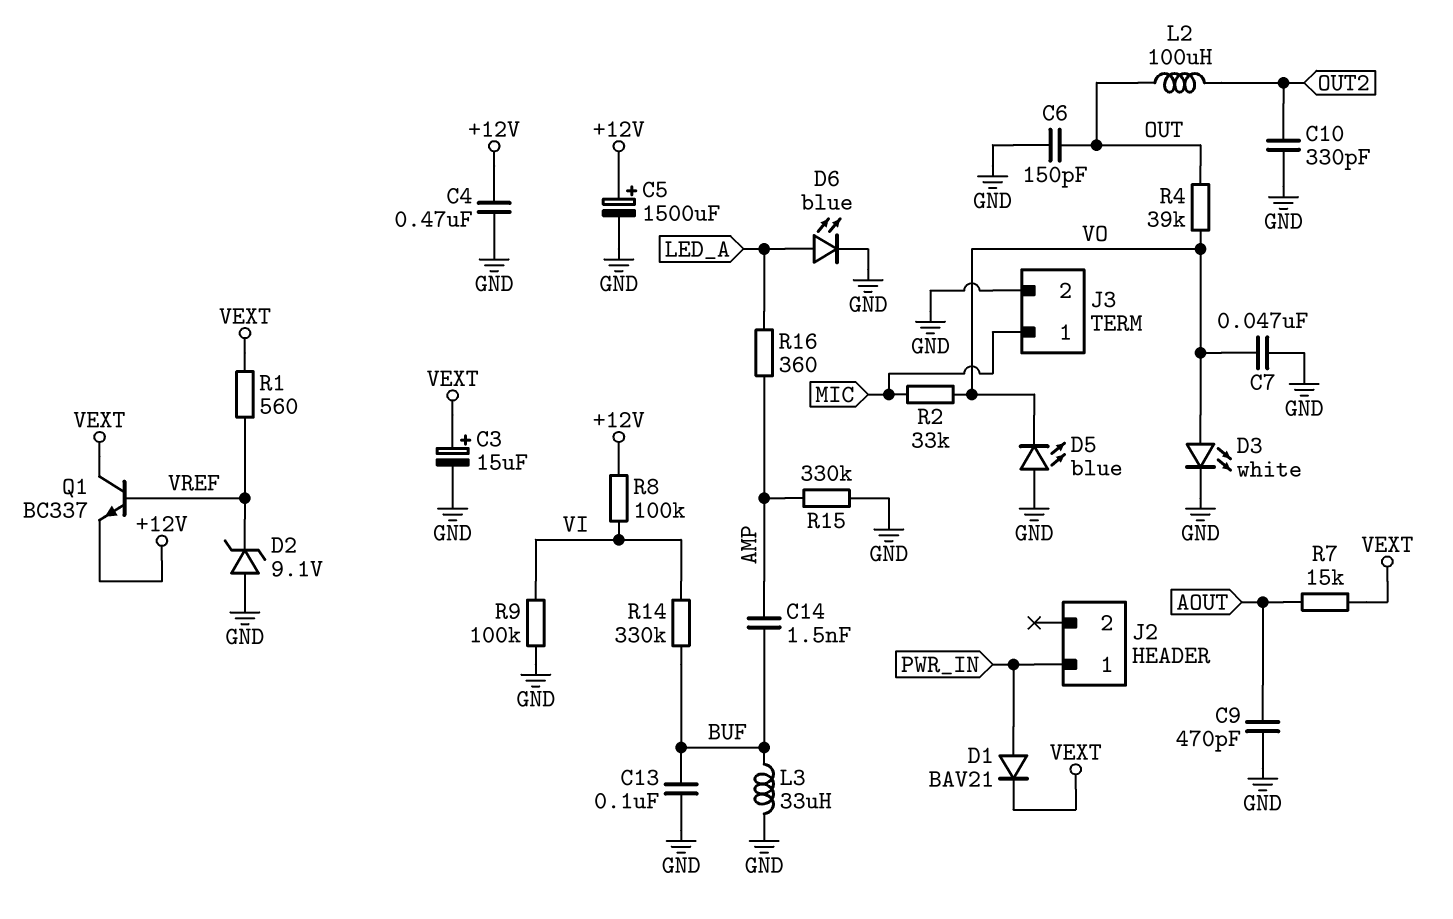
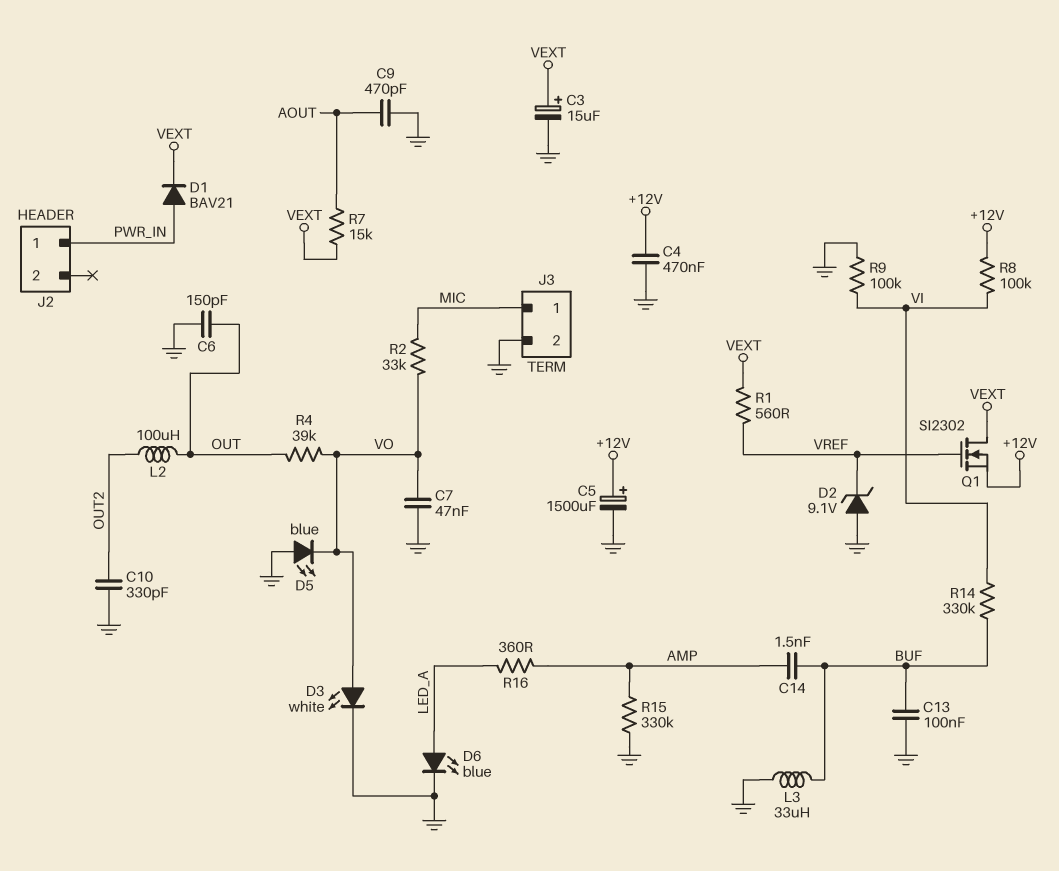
Q1: NPN BC337 (B VREF, C VEXT, E +12V) -> NMOS SI2302 (G VREF, D VEXT, S +12V)

